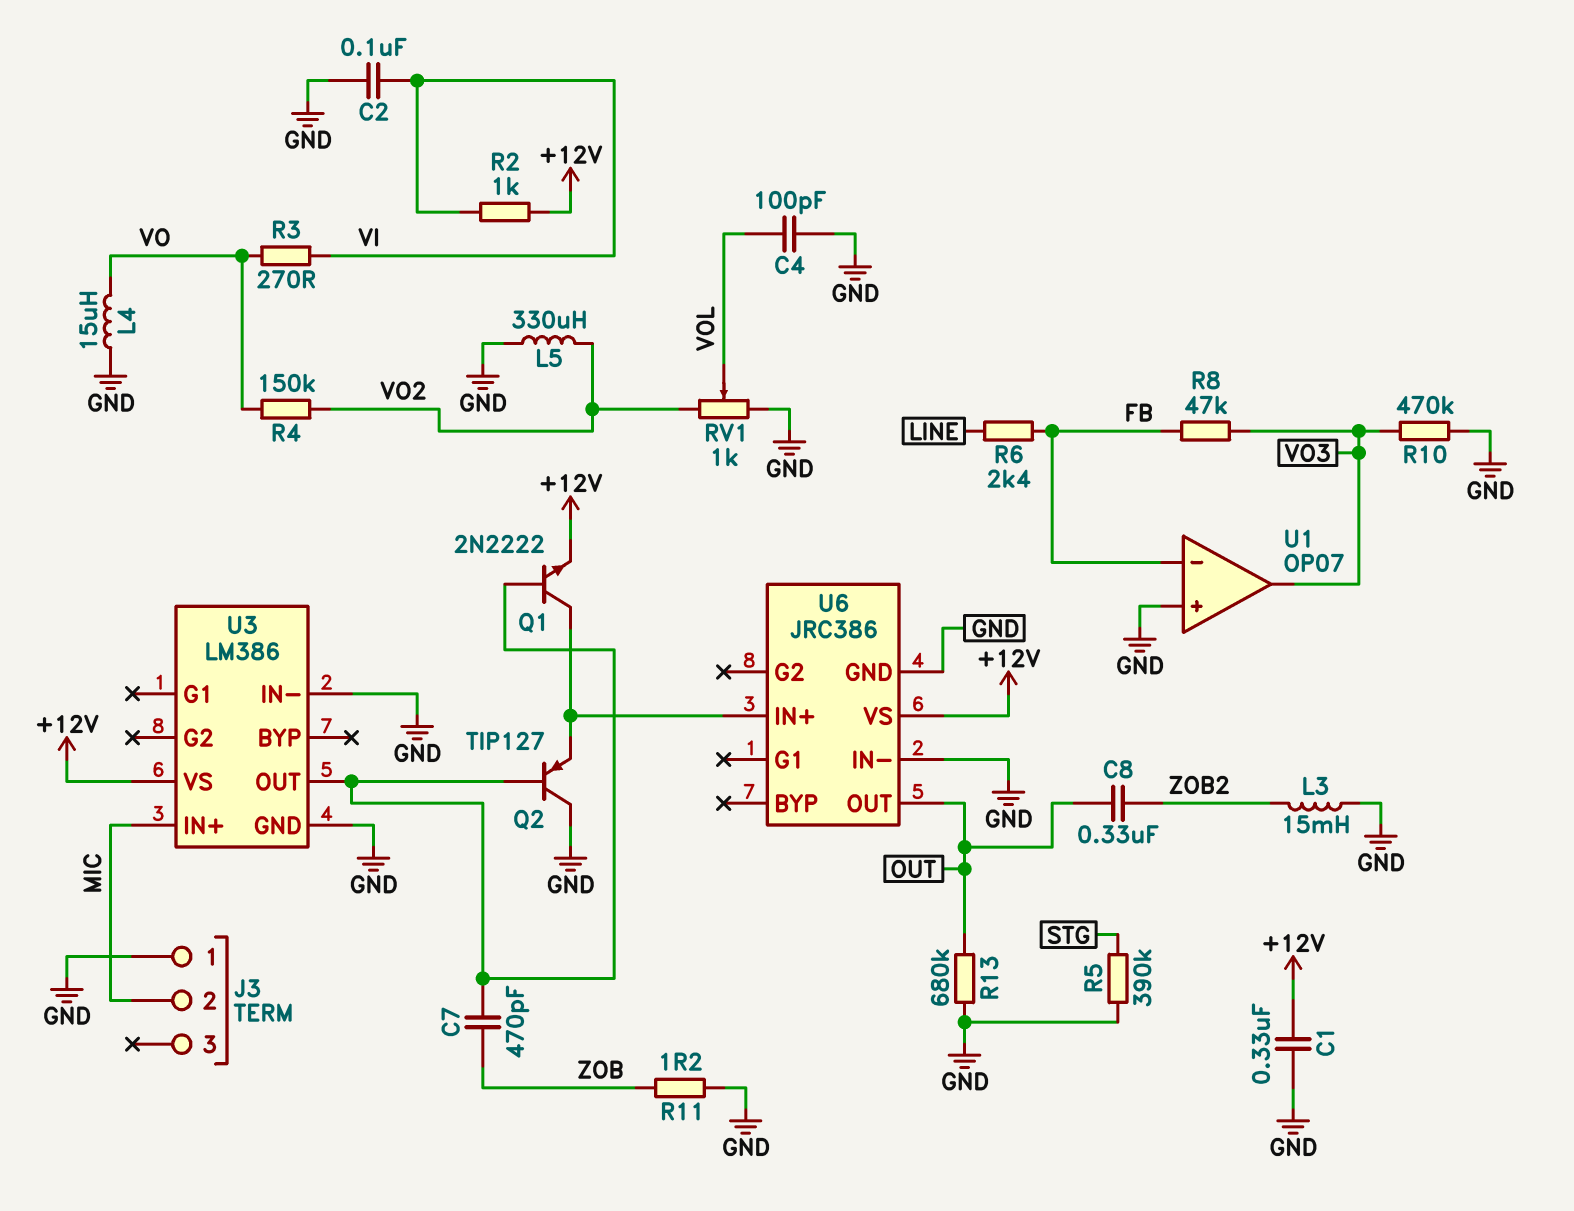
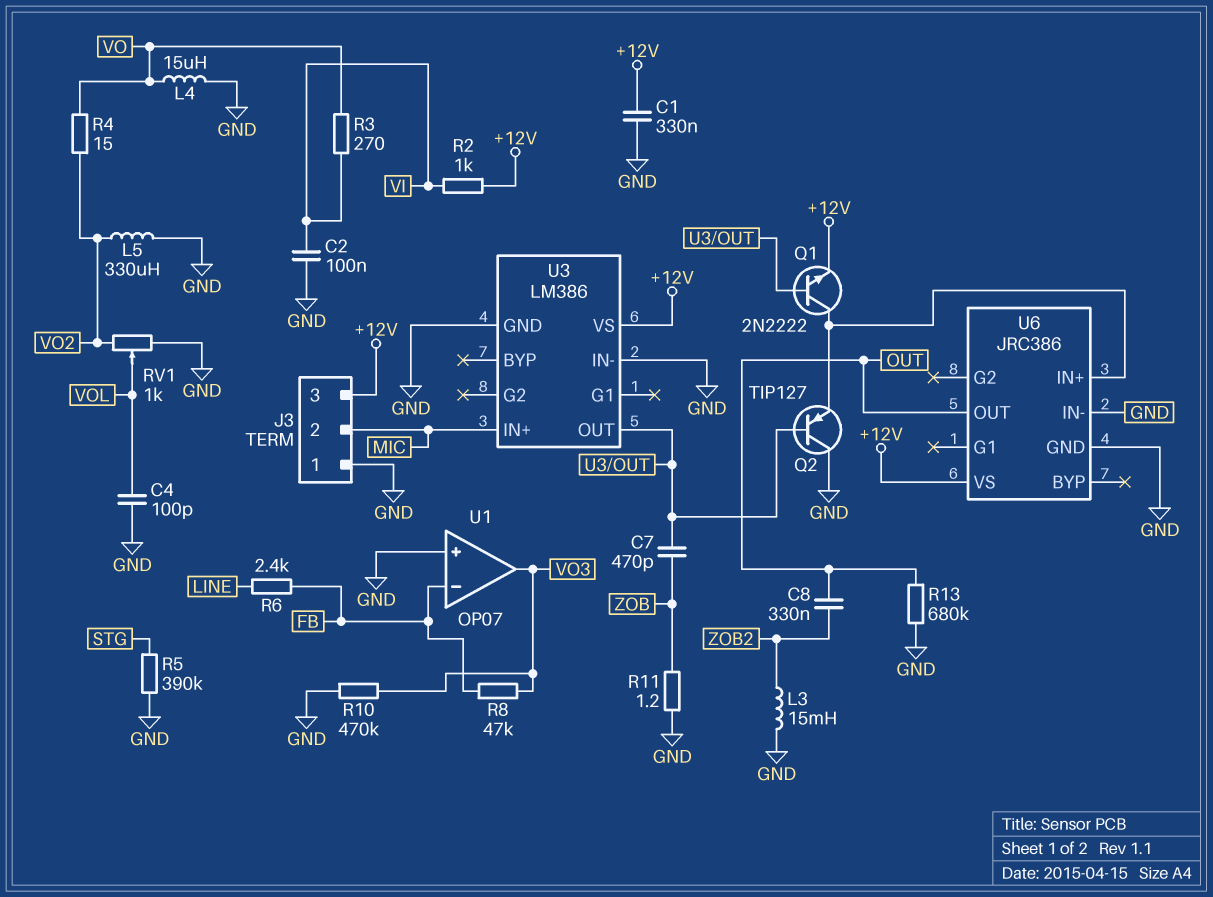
J3 pin 3: none -> +12V
R4: 150k (VO, VO2) -> 15 (VO, VO2)

